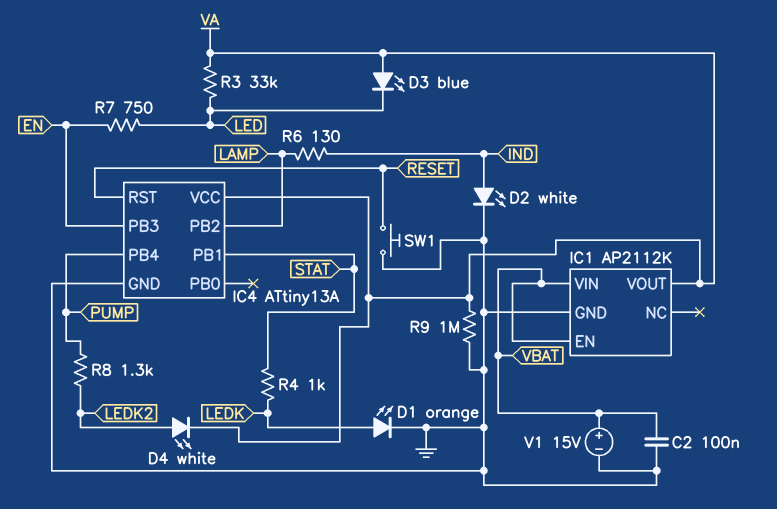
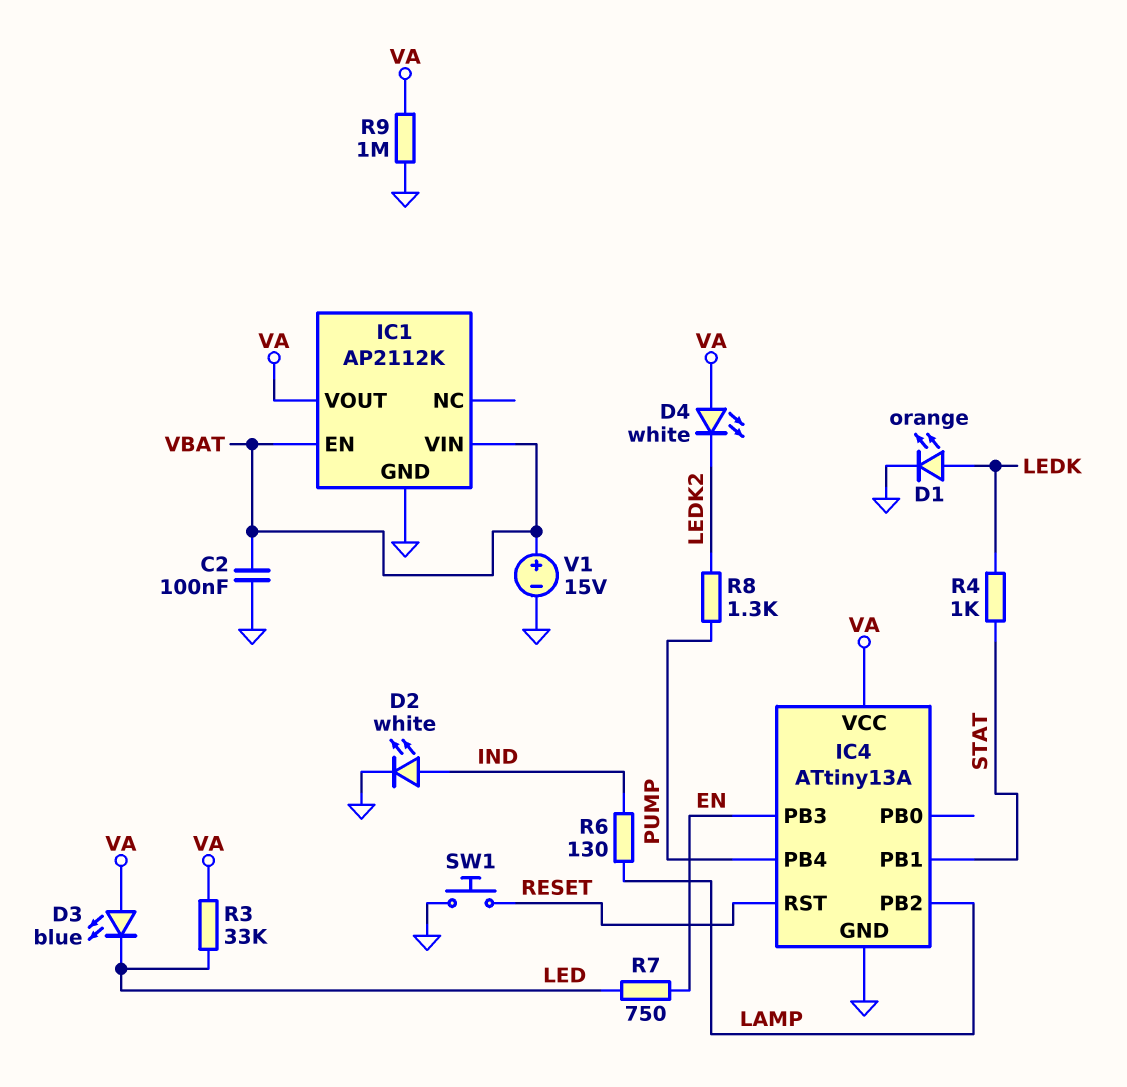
D4: LED white (A LEDK2, K VA) -> LED white (A VA, K LEDK2)

